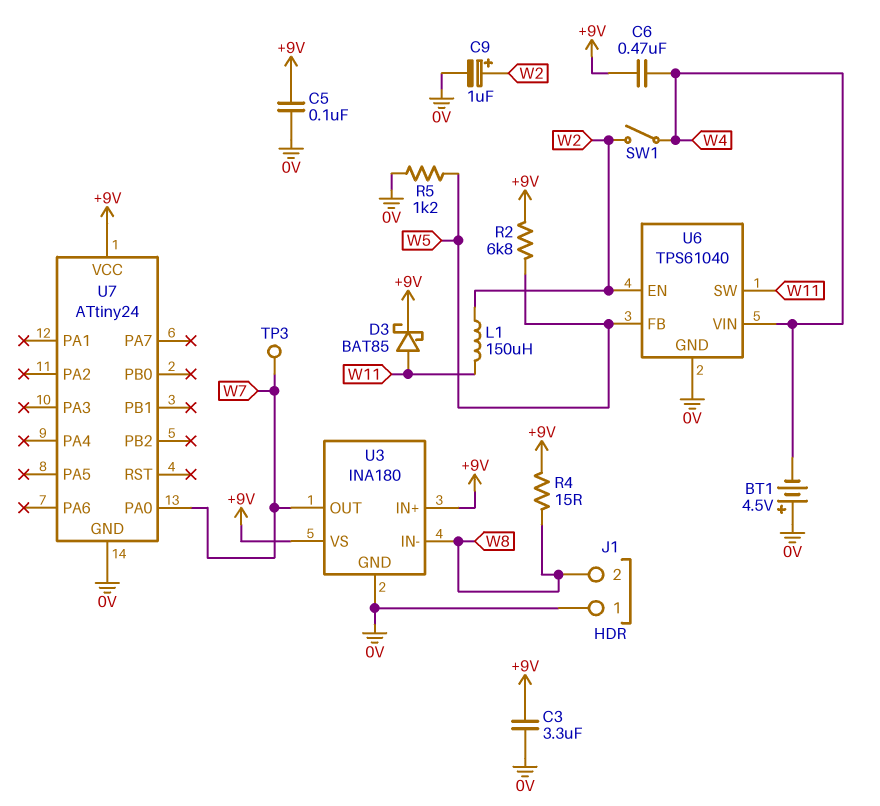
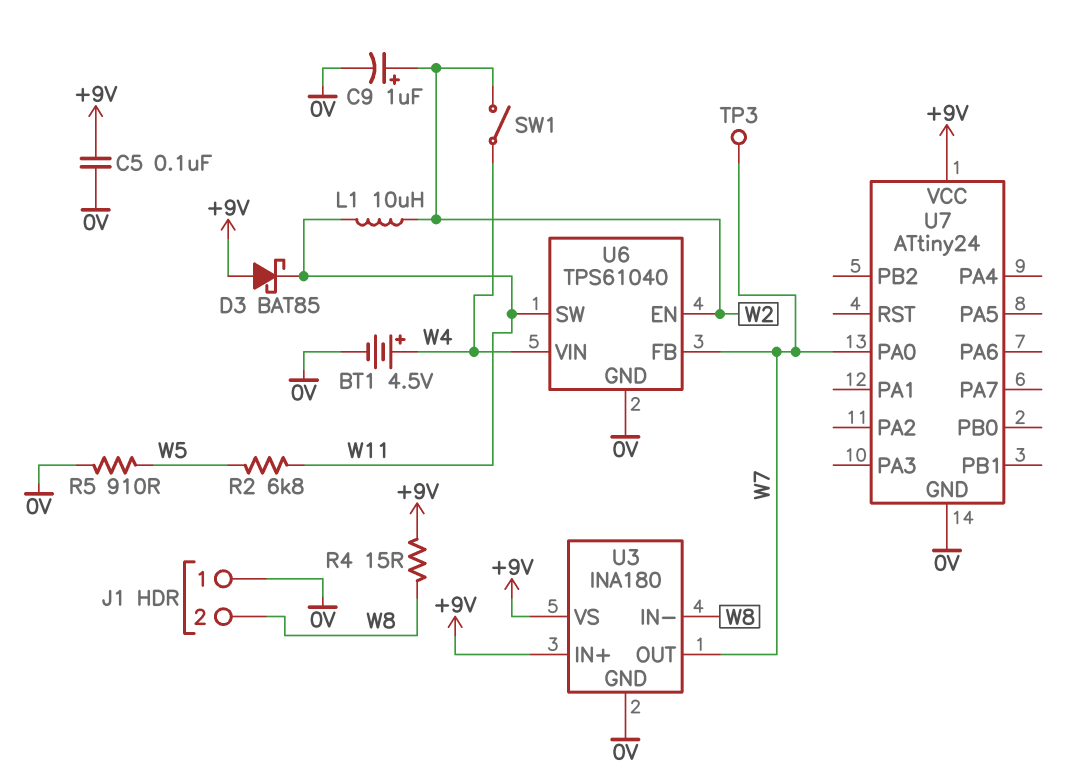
BT1: 4.5V (plus 0V, minus W4) -> 4.5V (plus W4, minus 0V)
C3: 3.3uF (+9V, 0V) -> none
C6: 470nF (+9V, W4) -> none
D3: schottky BAT85 (A W11, K +9V) -> schottky BAT85 (A +9V, K W11)
L1: 150uH (W2, W11) -> 10uH (W2, W11)
R2: 6.8k (+9V, W5) -> 6.8k (W5, W11)
R5: 1.2k (0V, W5) -> 910 (0V, W5)
U6 pin FB: W5 -> W7

